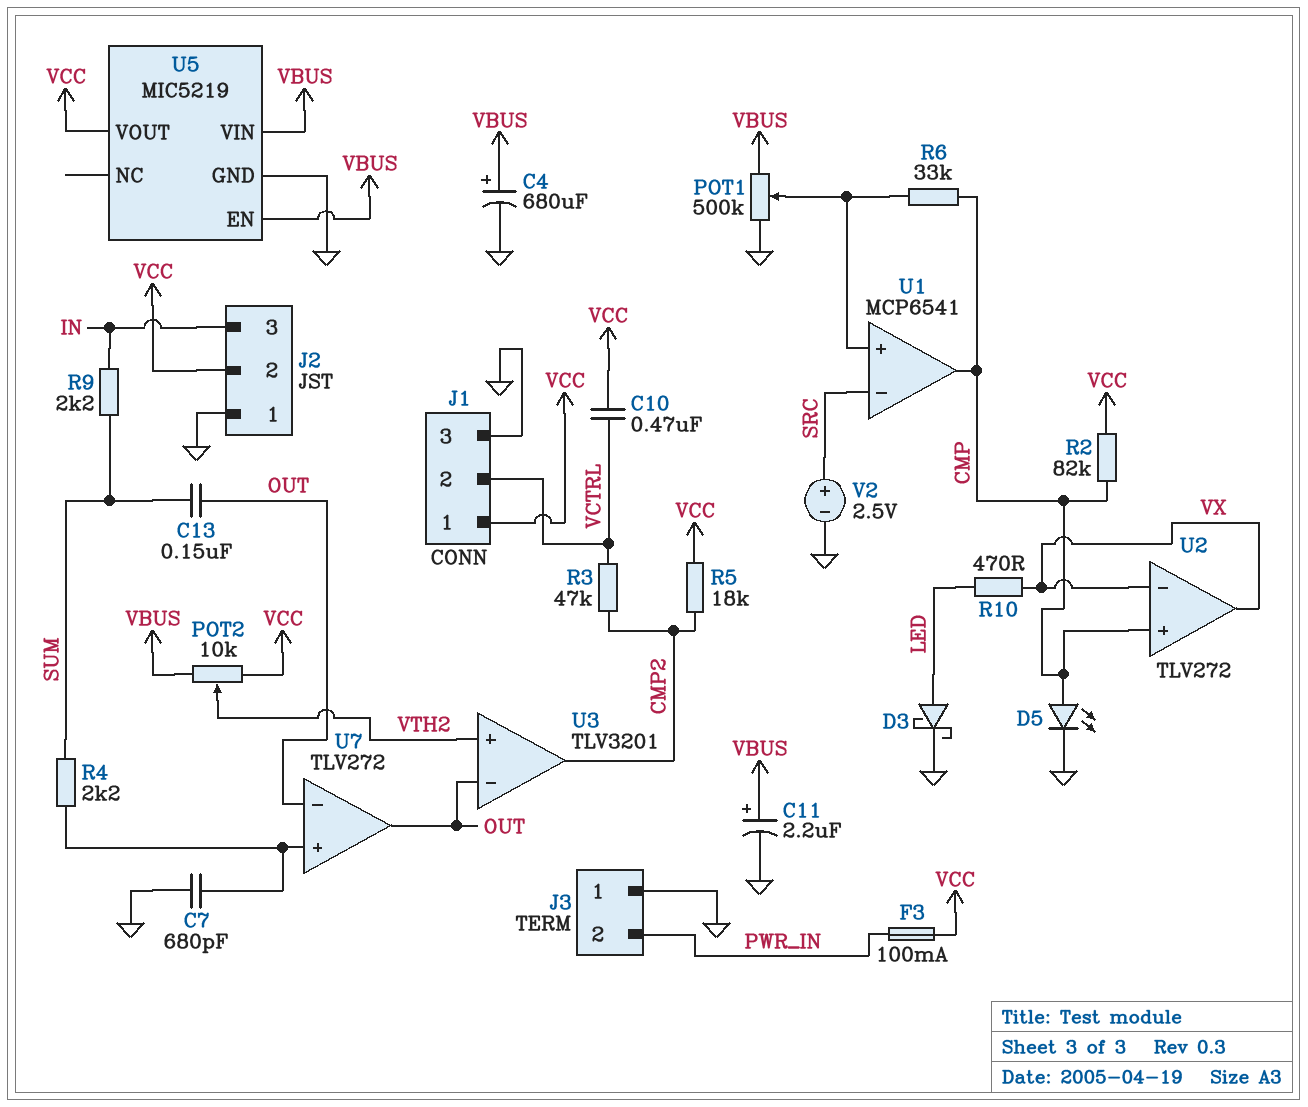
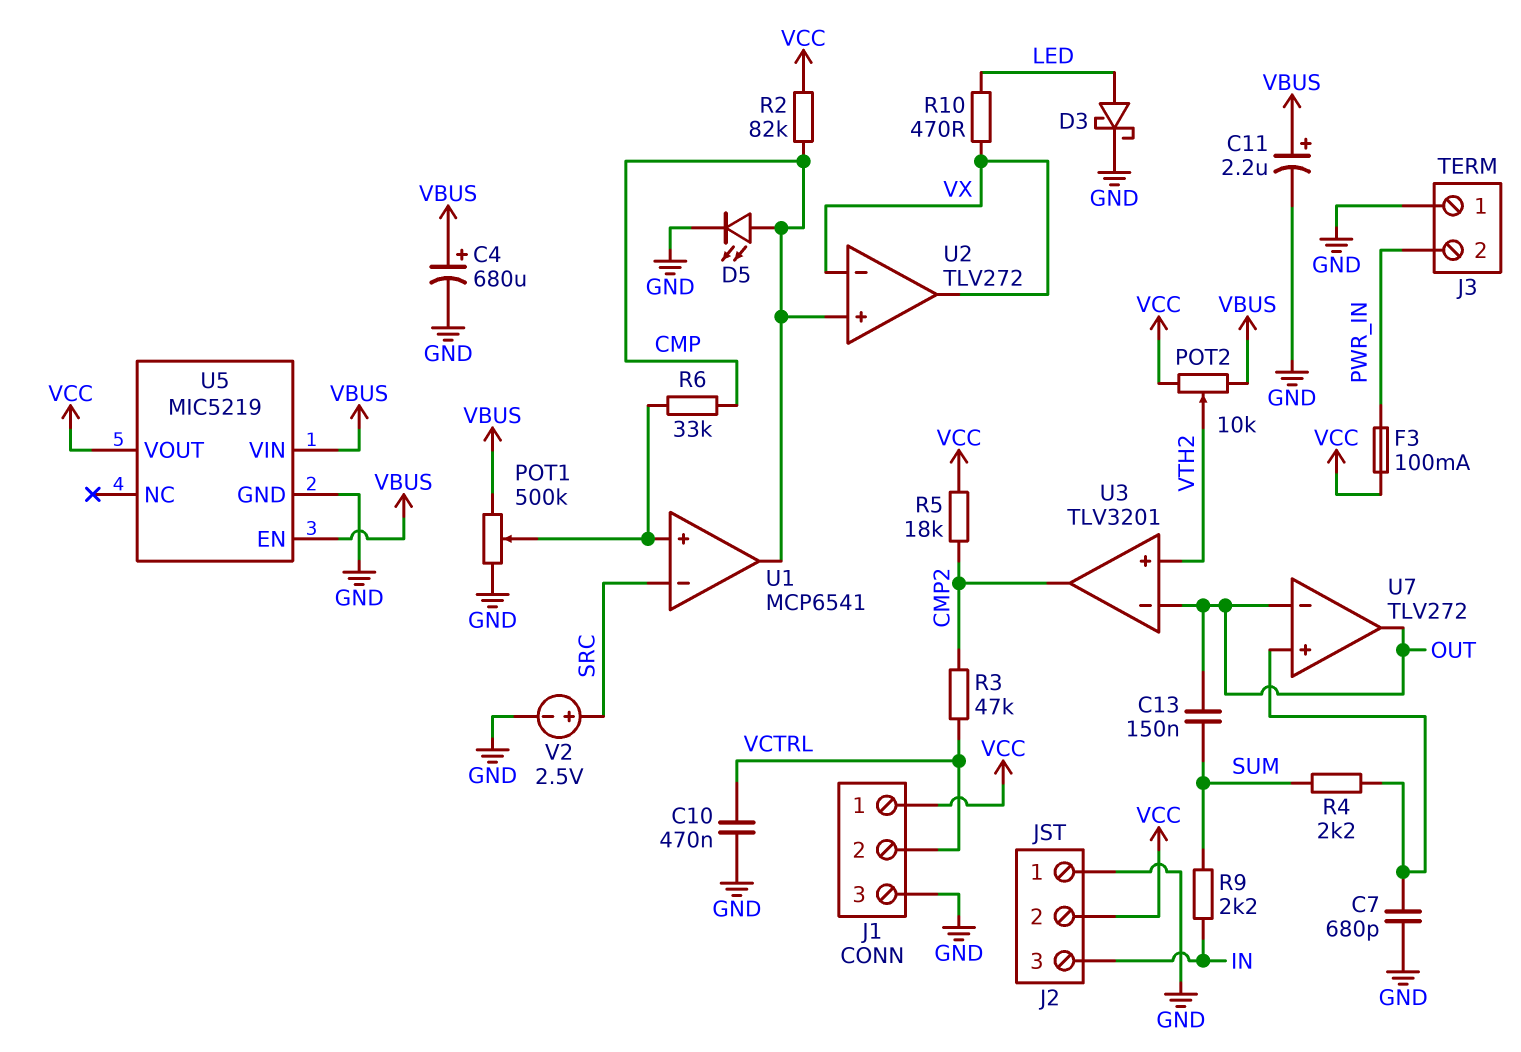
C10: 470nF (VCC, VCTRL) -> 470nF (GND, VCTRL)

